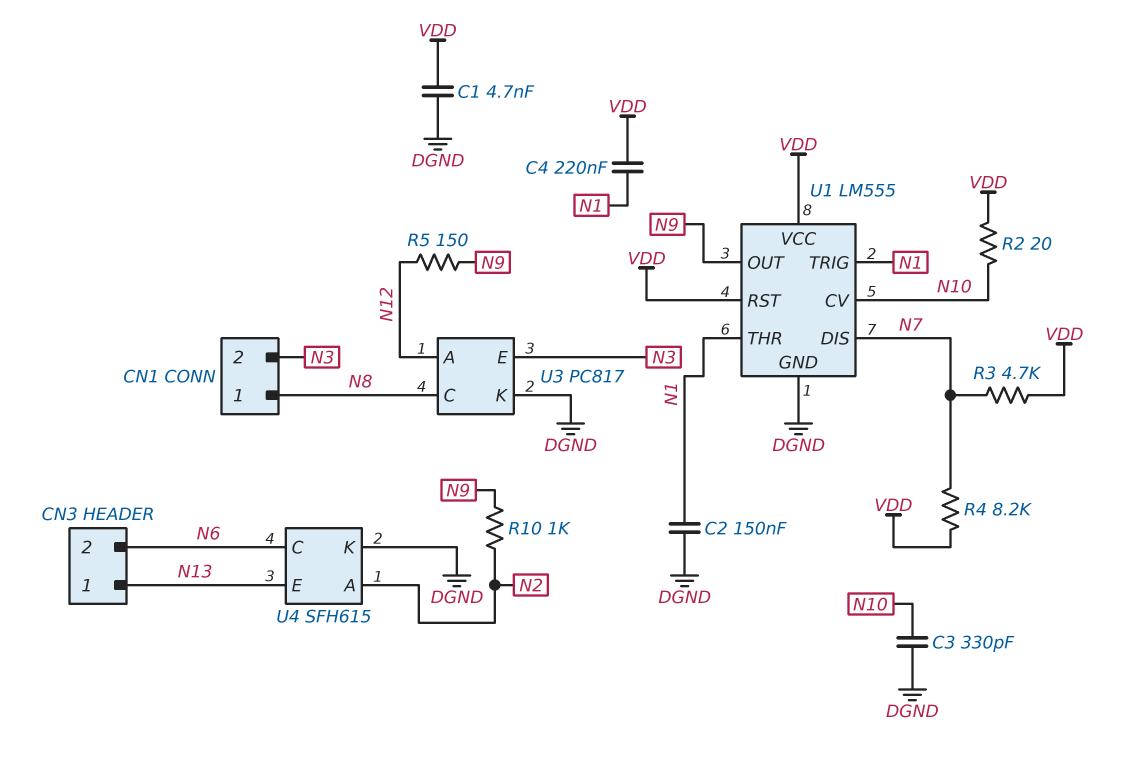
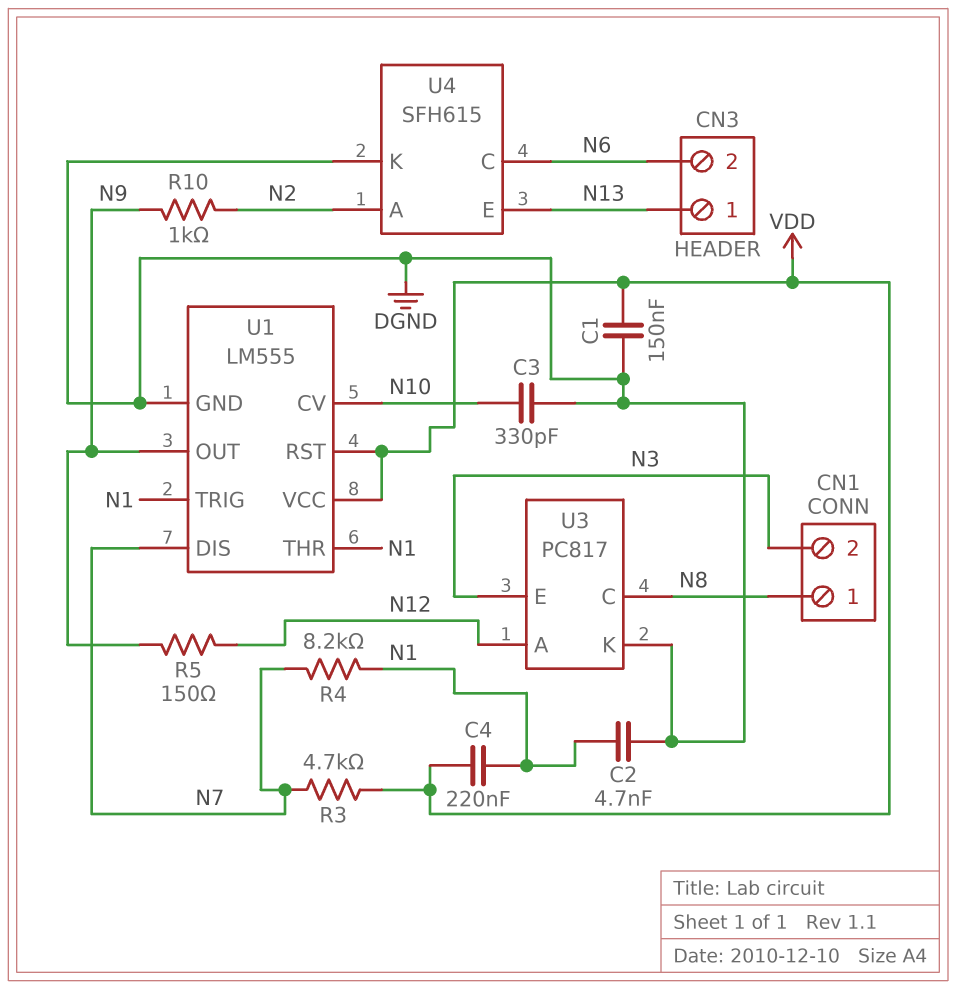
C1: 4.7nF (DGND, VDD) -> 150nF (DGND, VDD)
C2: 150nF (DGND, N1) -> 4.7nF (DGND, N1)
R2: 20 (N10, VDD) -> none
R4: 8.2k (N7, VDD) -> 8.2k (N1, N7)

